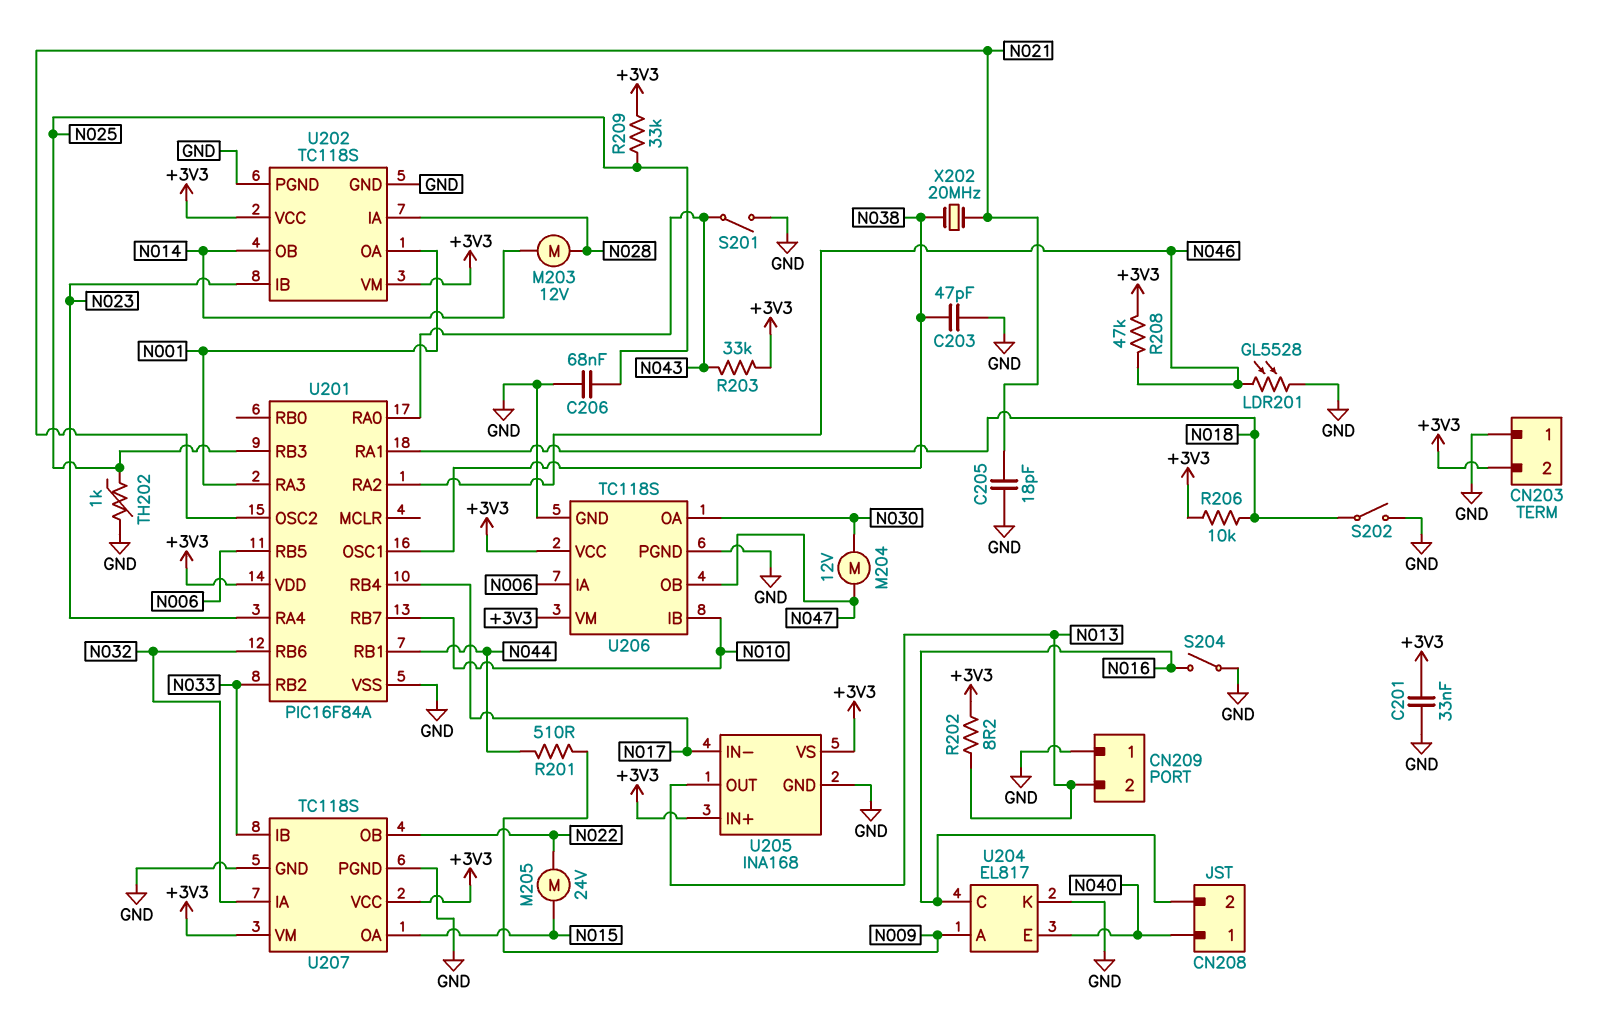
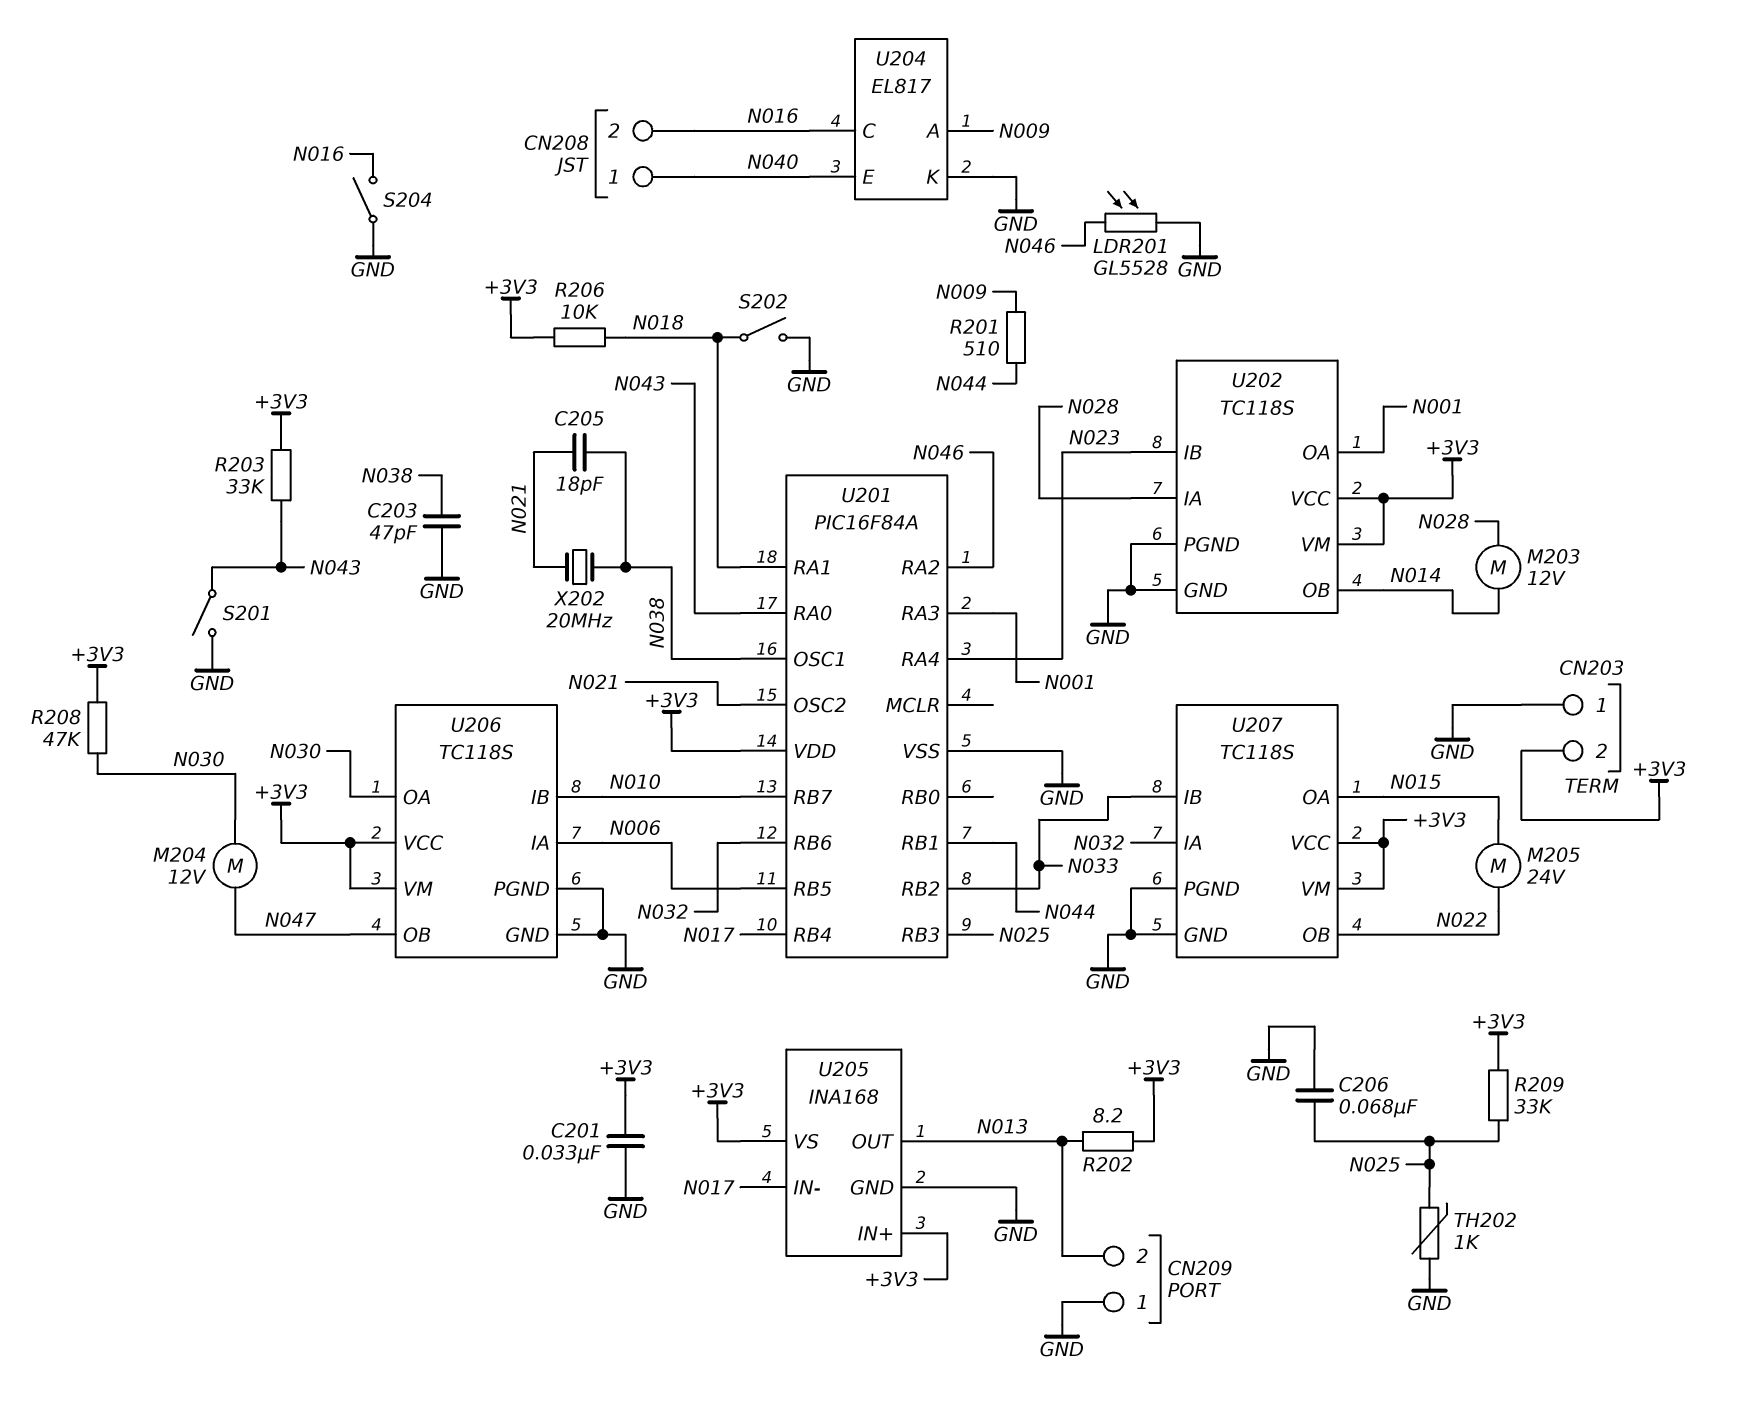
C205: 18pF (GND, N021) -> 18pF (N021, N038)
R208: 47k (+3V3, N046) -> 47k (+3V3, N030)

